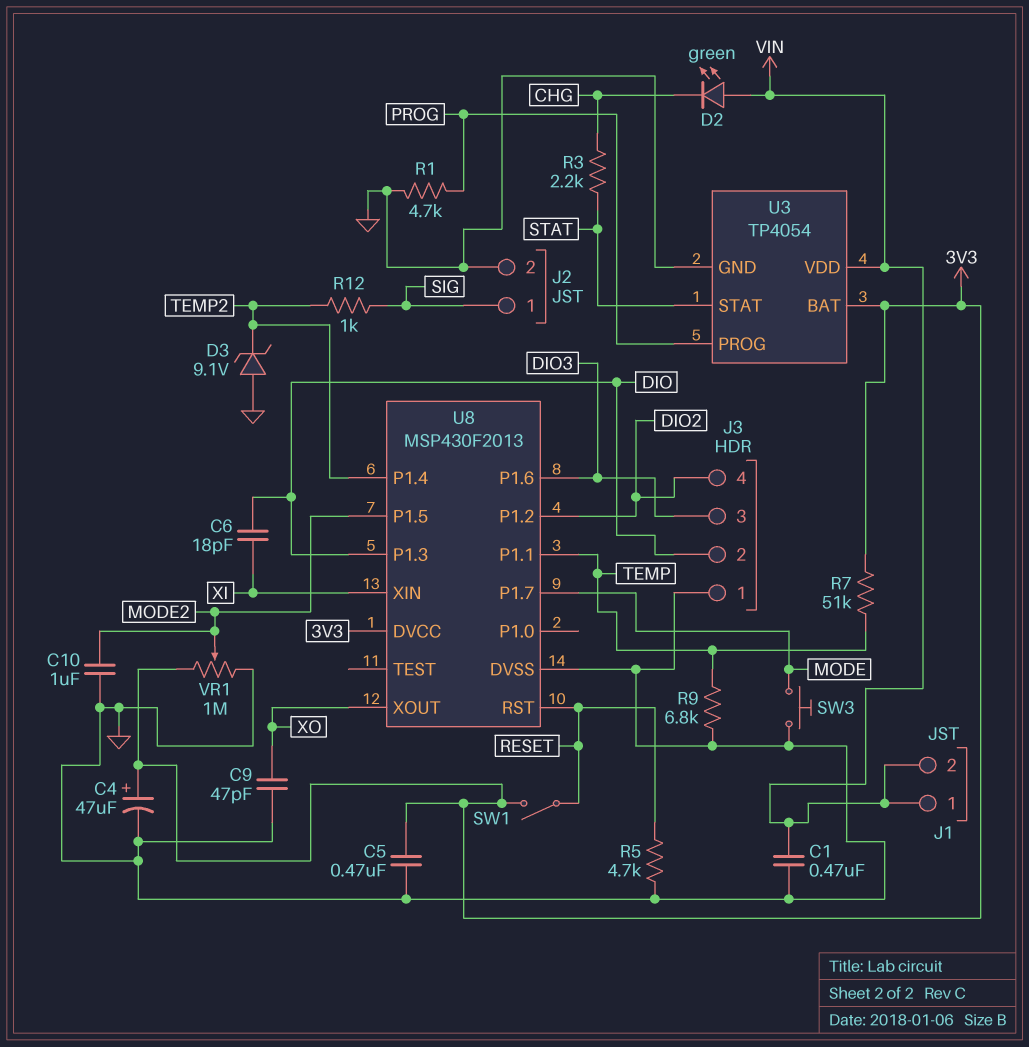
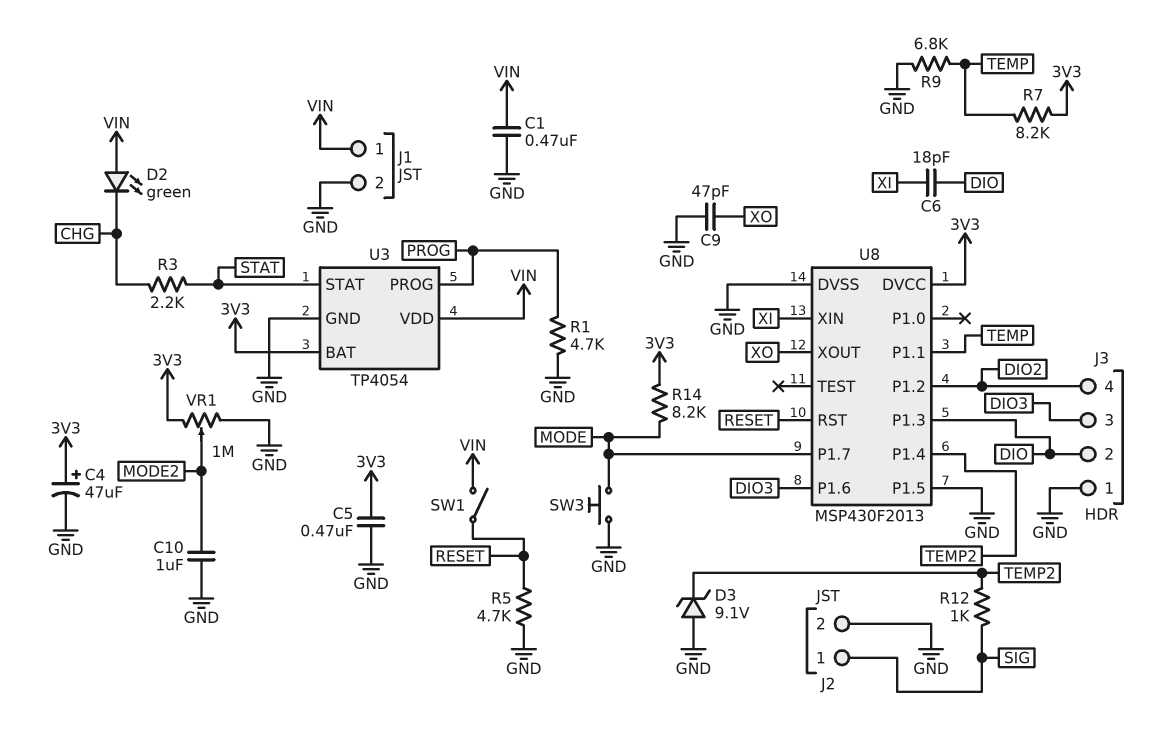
J1 pin 2: VIN -> GND
R7: 51k (3V3, TEMP) -> 8.2k (3V3, TEMP)
R14: none -> 8.2k (3V3, MODE)
SW1: switch (3V3, RESET) -> switch (RESET, VIN)
U8 pin P1.5: MODE2 -> GND

